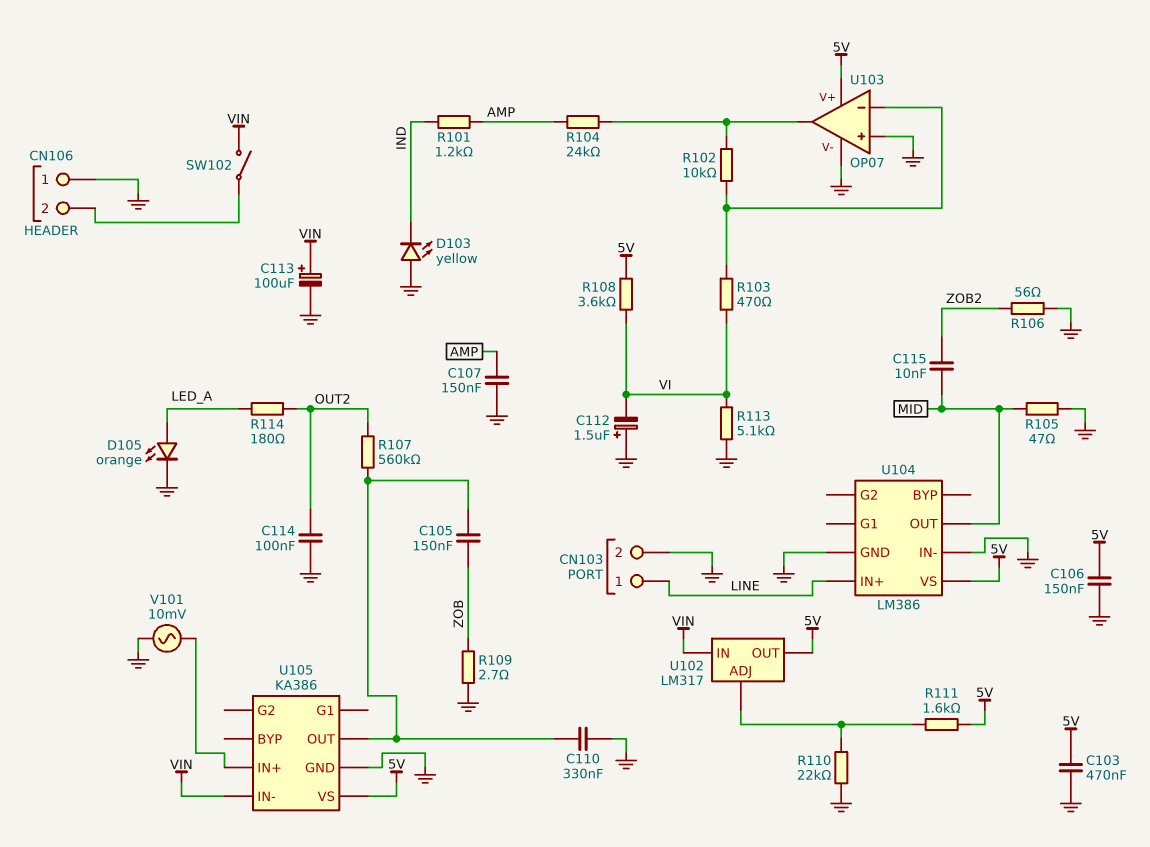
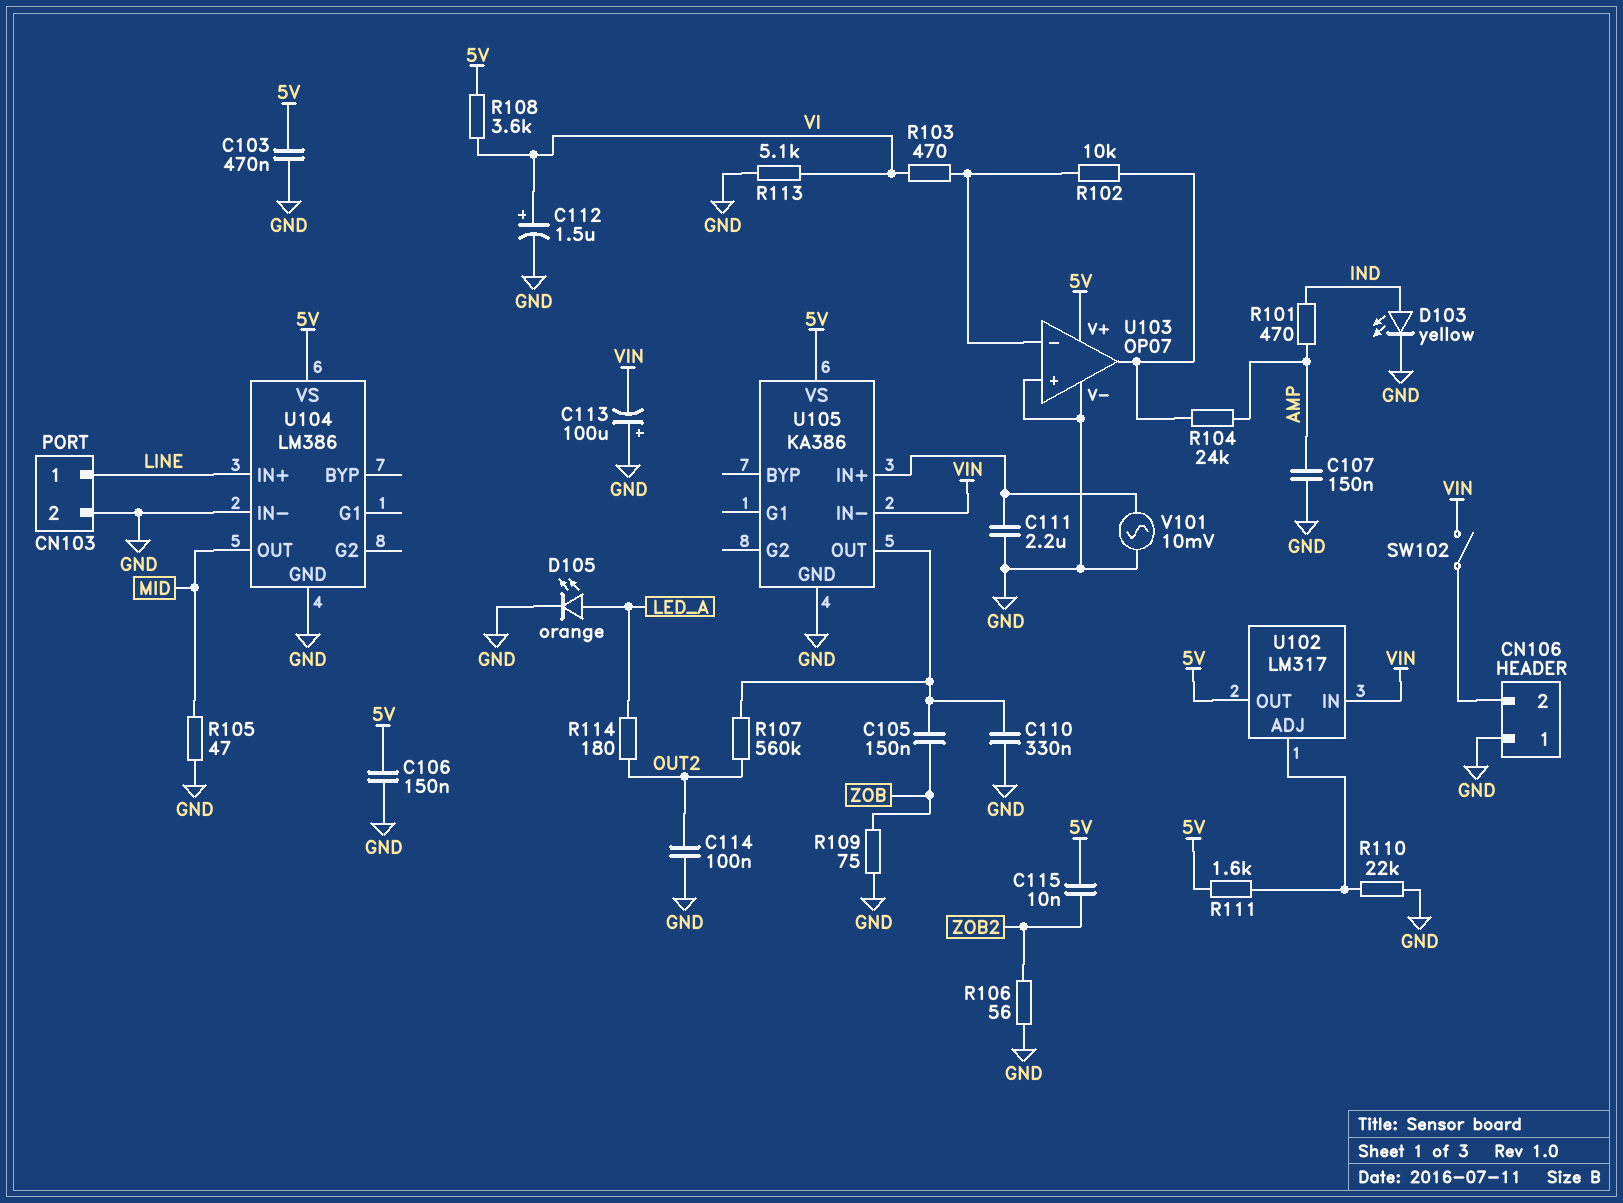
C111: none -> 2.2uF (GND, U105/IN+)
C112: 1.5uF (plus GND, minus VI) -> 1.5uF (plus VI, minus GND)
C113: 100uF (plus VIN, minus GND) -> 100uF (plus GND, minus VIN)
C115: 10nF (MID, ZOB2) -> 10nF (5V, ZOB2)
D103: LED yellow (A GND, K IND) -> LED yellow (A IND, K GND)
R101: 1.2k (AMP, IND) -> 470 (AMP, IND)
R109: 2.7 (GND, ZOB) -> 75 (GND, ZOB)

